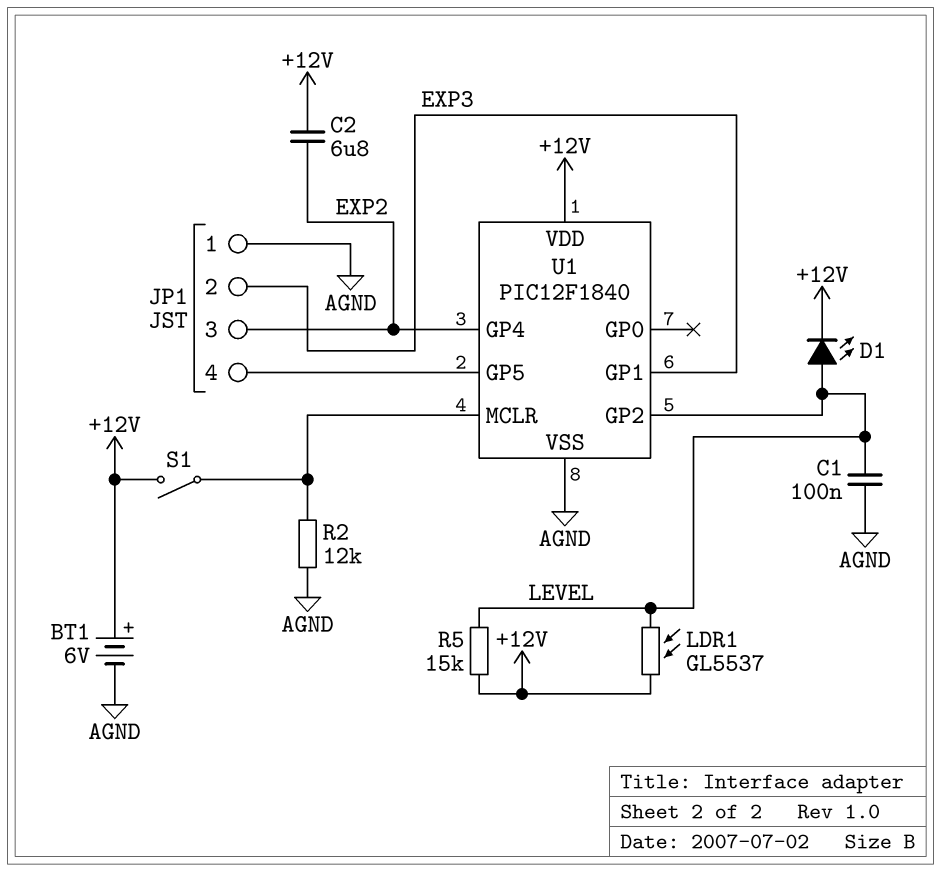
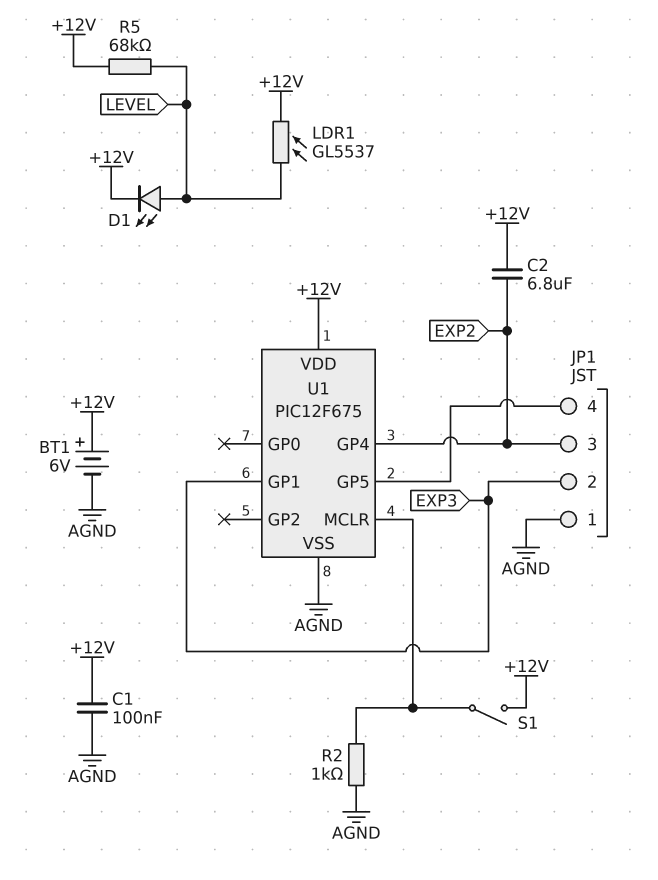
C1: 100nF (AGND, LEVEL) -> 100nF (+12V, AGND)
R2: 12k (AGND, U1/MCLR) -> 1k (AGND, U1/MCLR)
R5: 15k (+12V, LEVEL) -> 68k (+12V, LEVEL)
U1: PIC12F1840 -> PIC12F675
U1 pin GP2: LEVEL -> none

